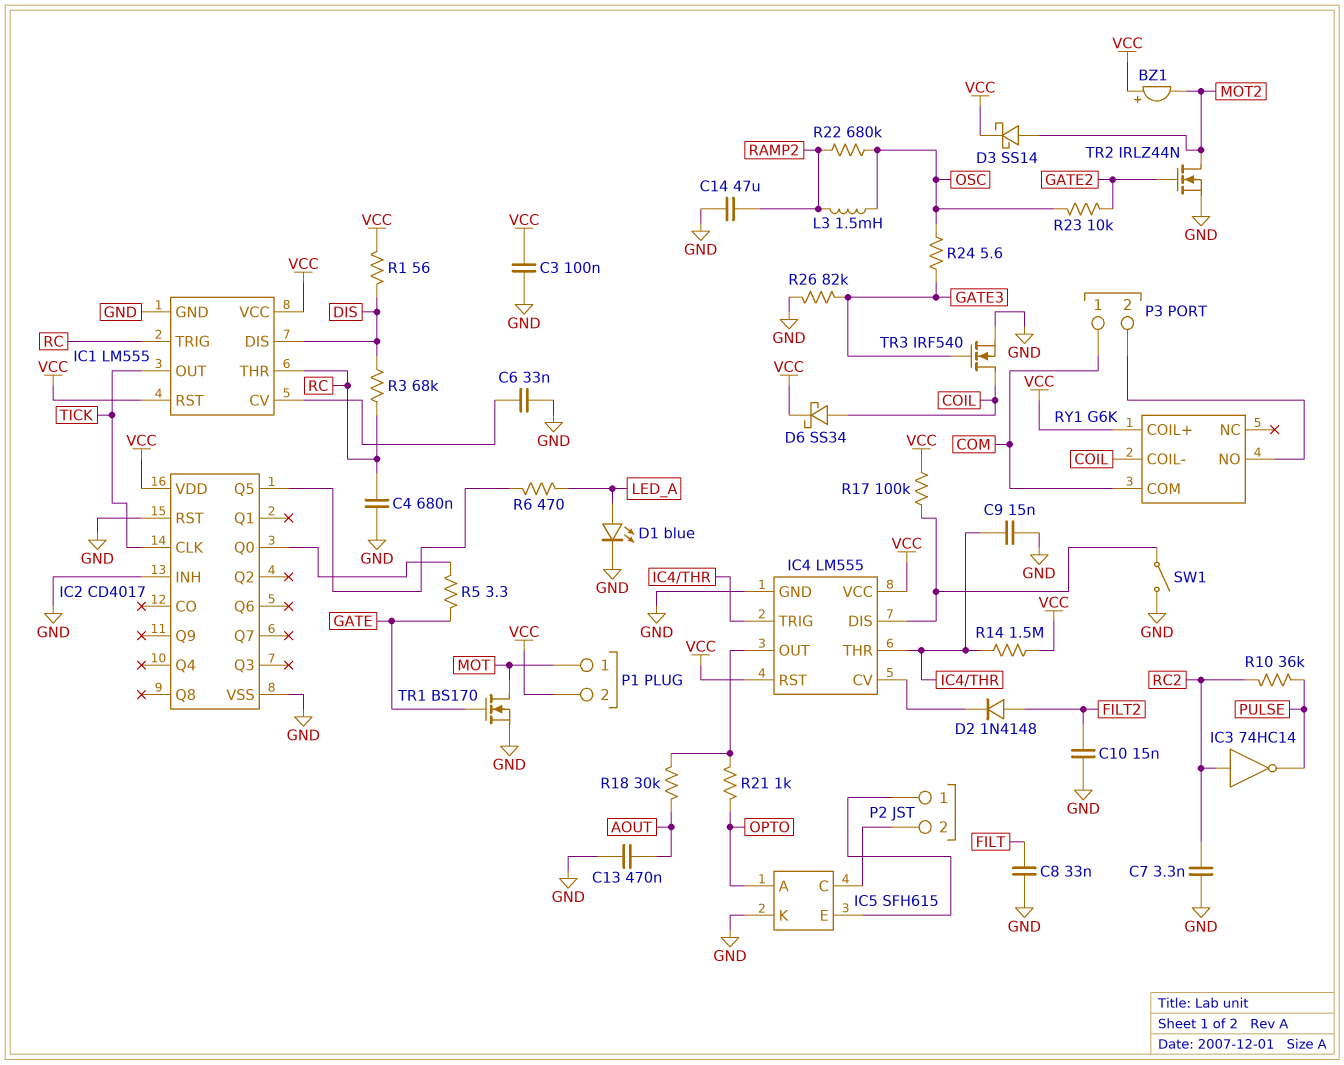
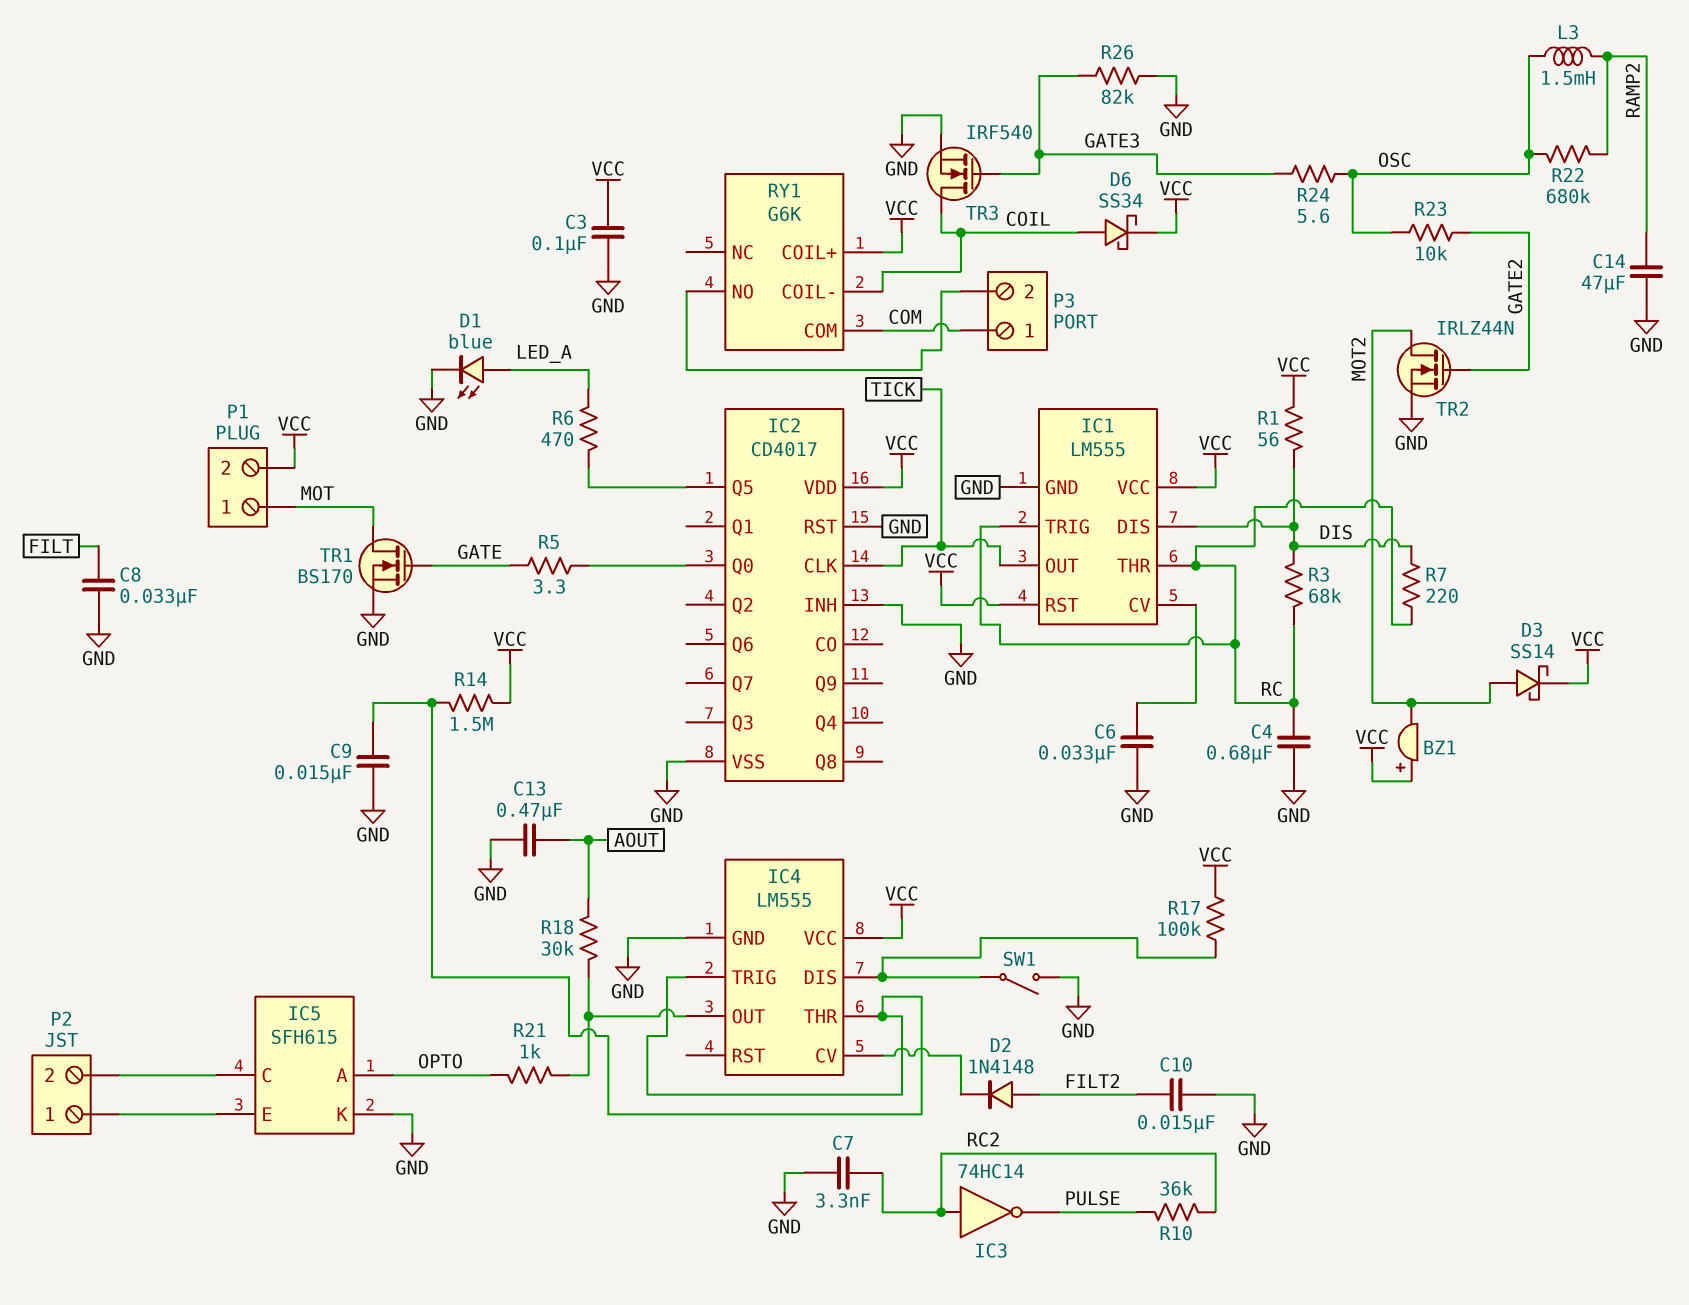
IC4 pin RST: VCC -> none
R7: none -> 220 (DIS, RC)

